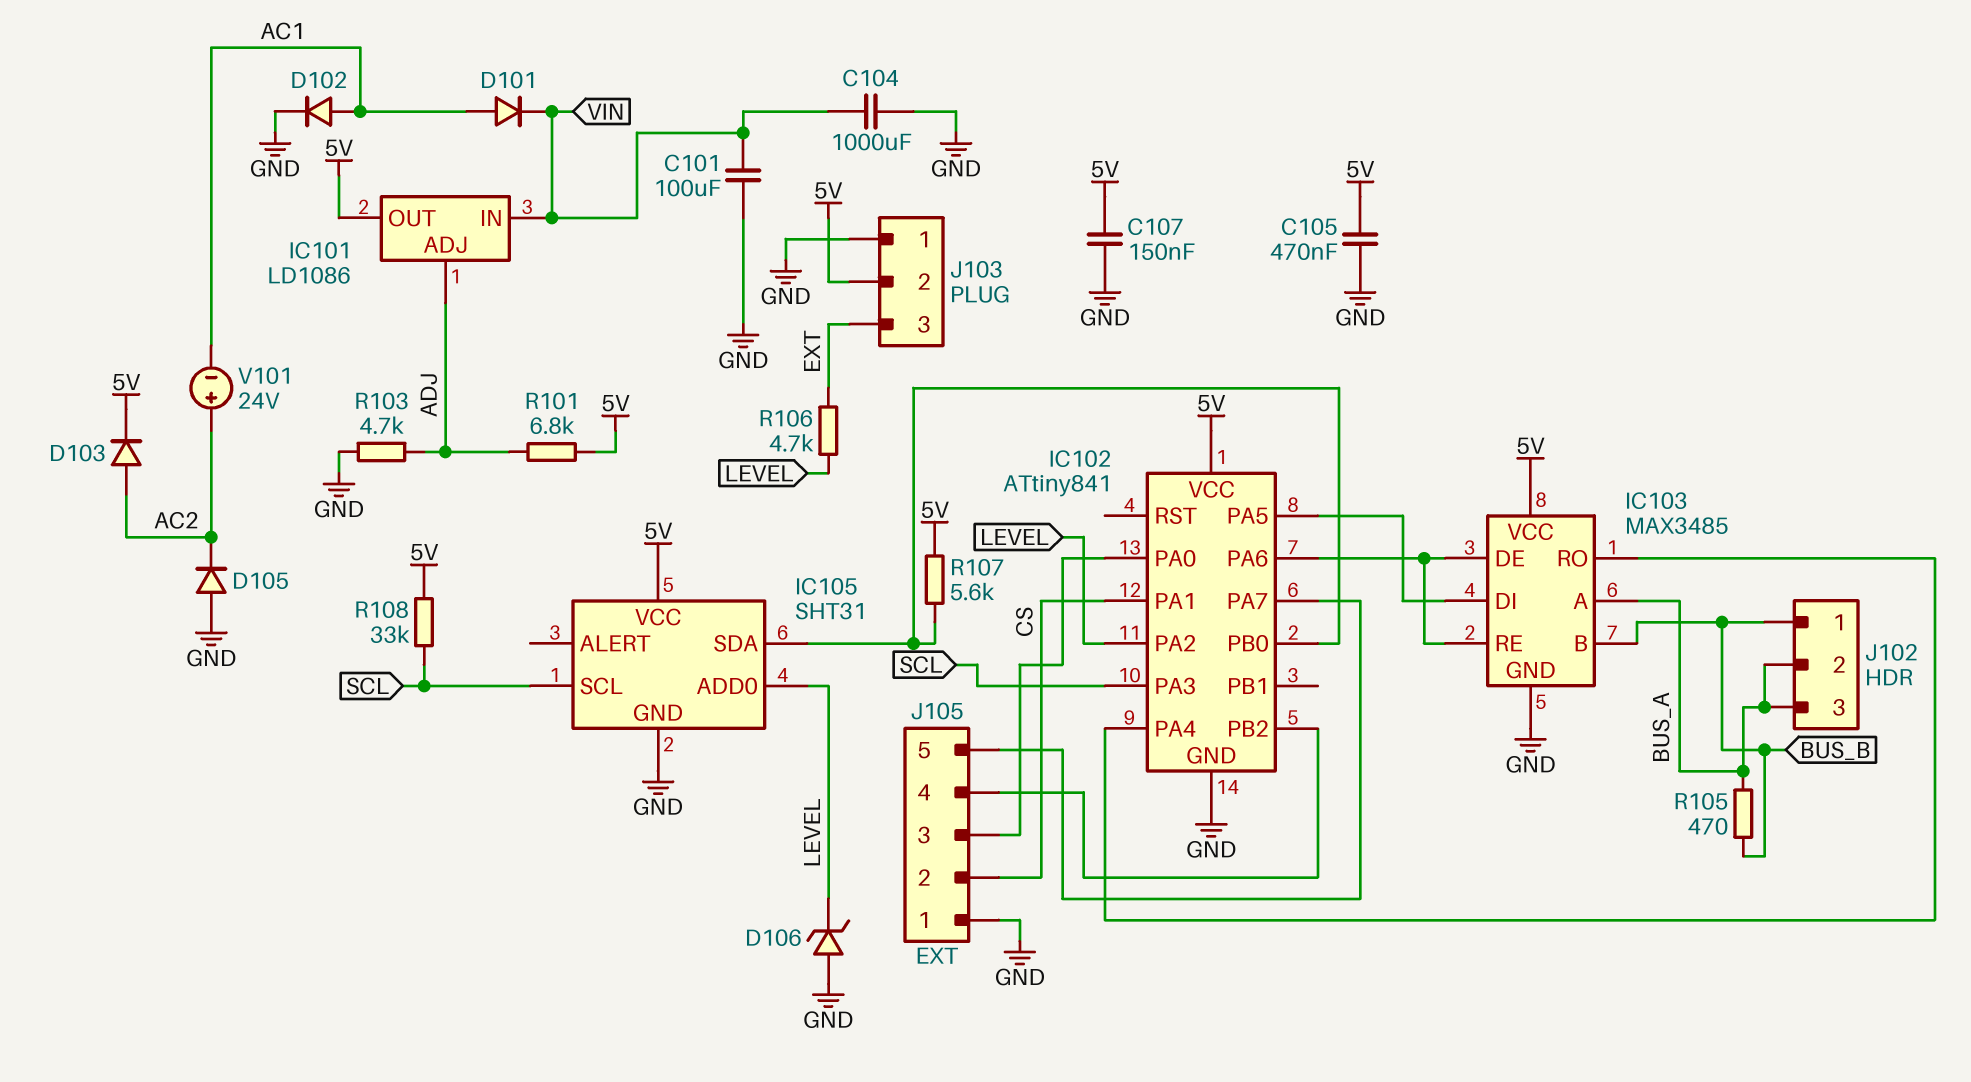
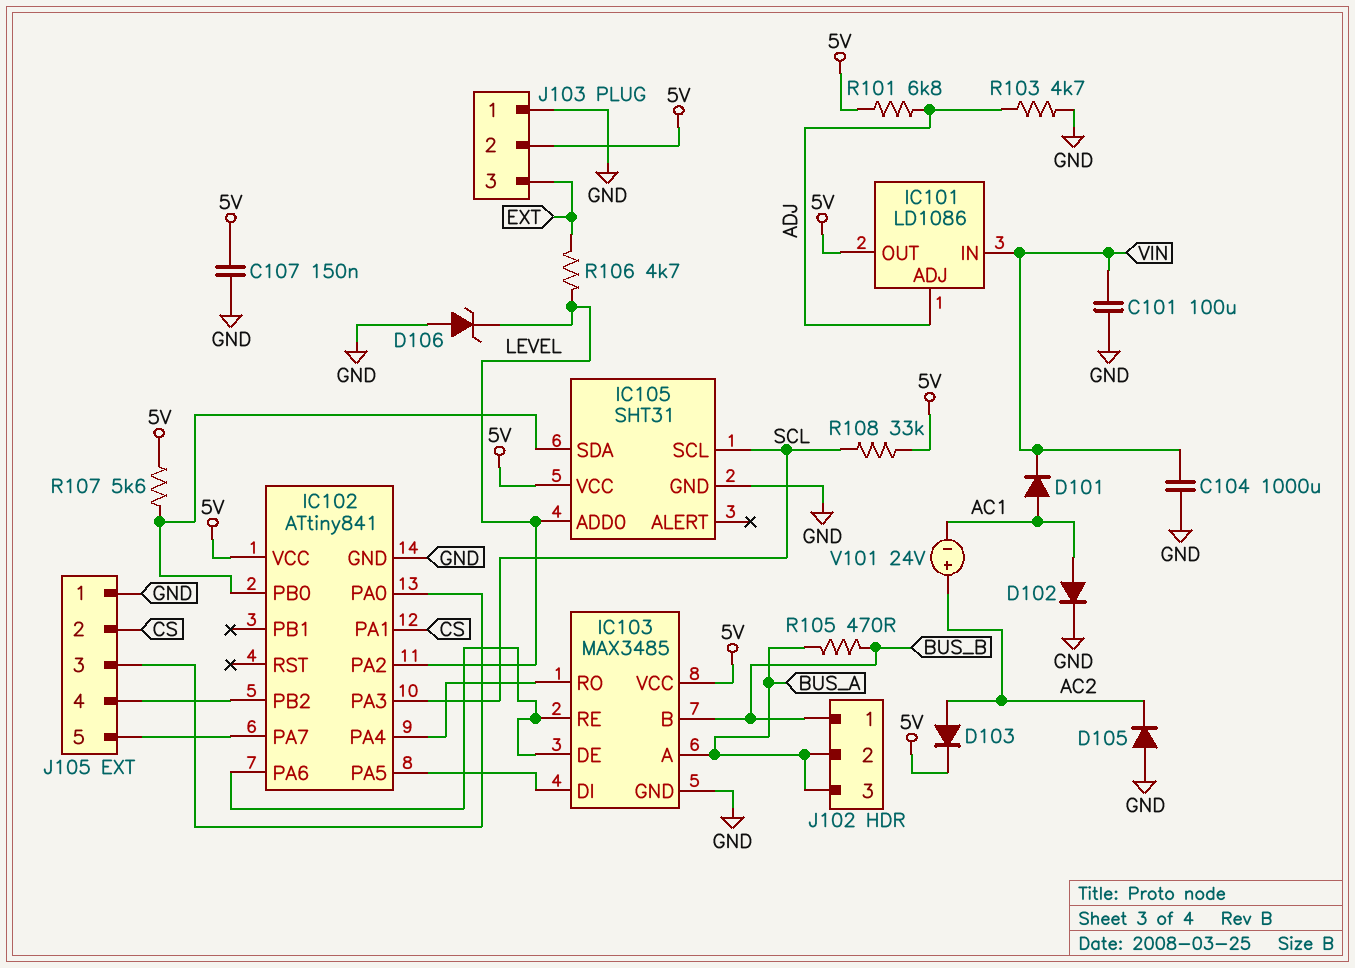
C105: 470nF (5V, GND) -> none

